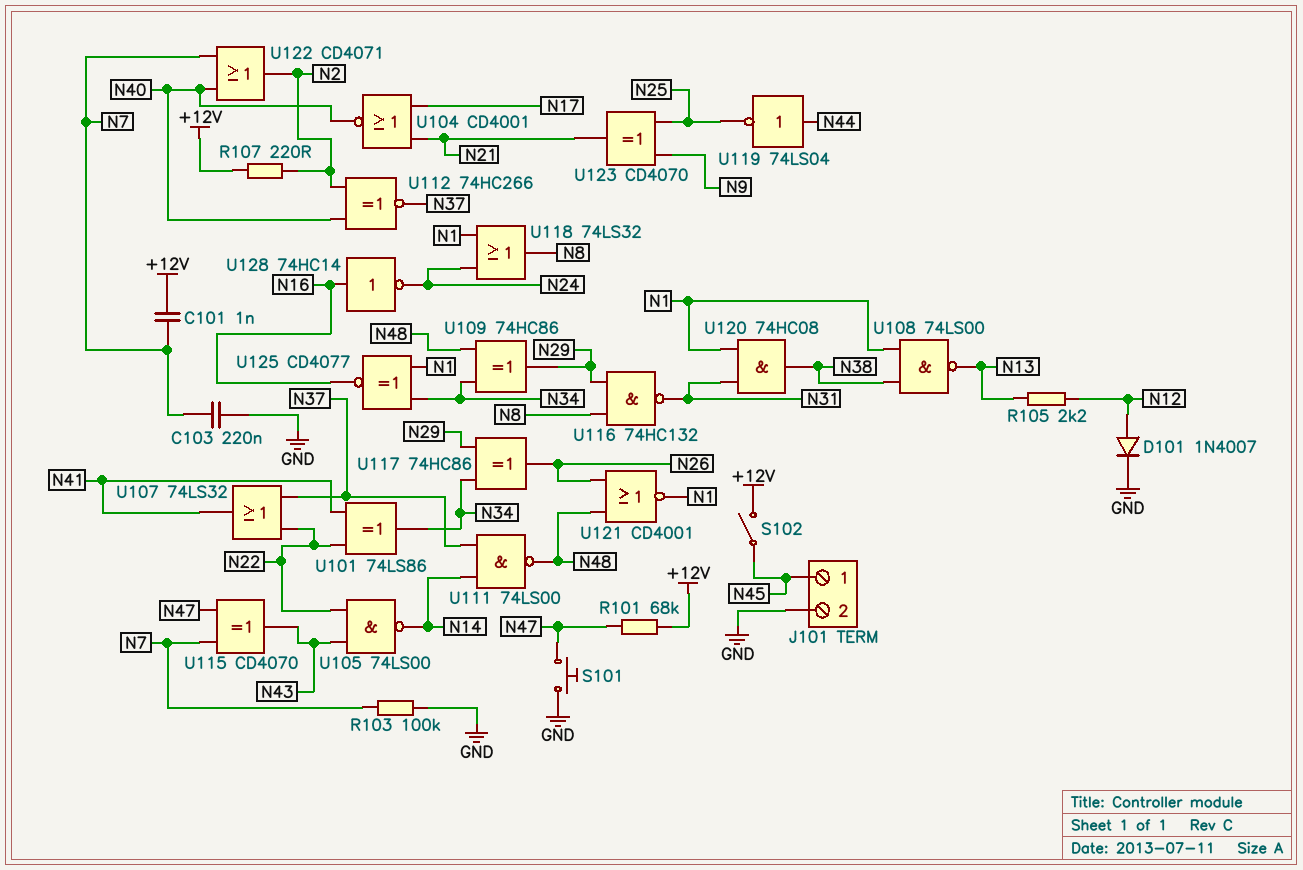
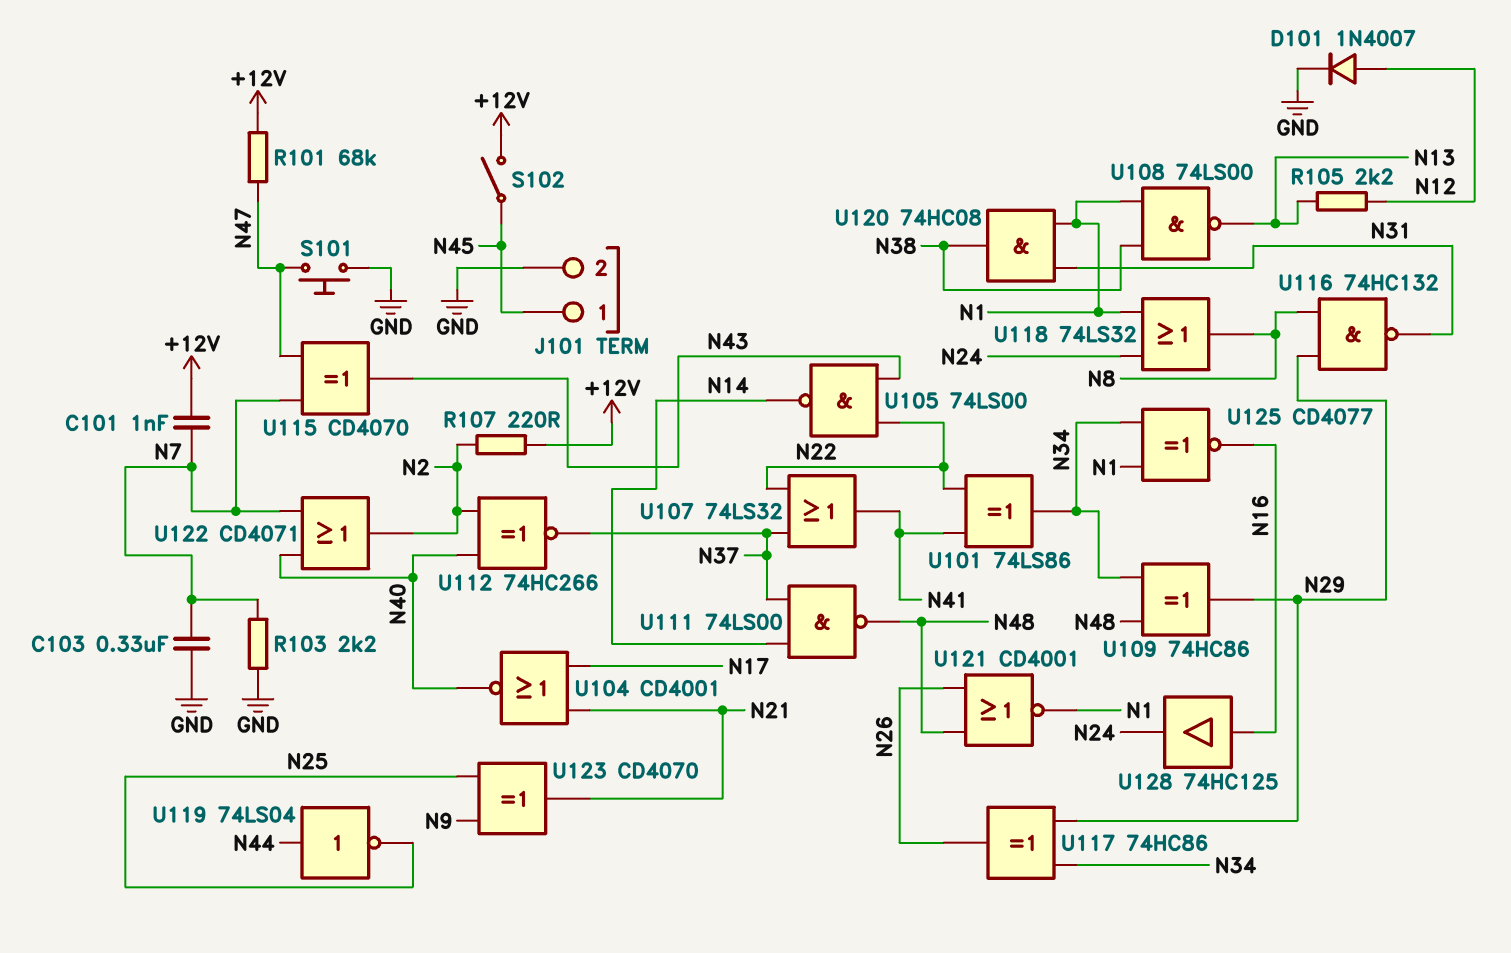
C103: 220nF (GND, N7) -> 330nF (GND, N7)
R103: 100k (GND, N7) -> 2.2k (GND, N7)
U128: NOT 74HC14 (in N16, out N24) -> buffer 74HC125 (in N16, out N24)

